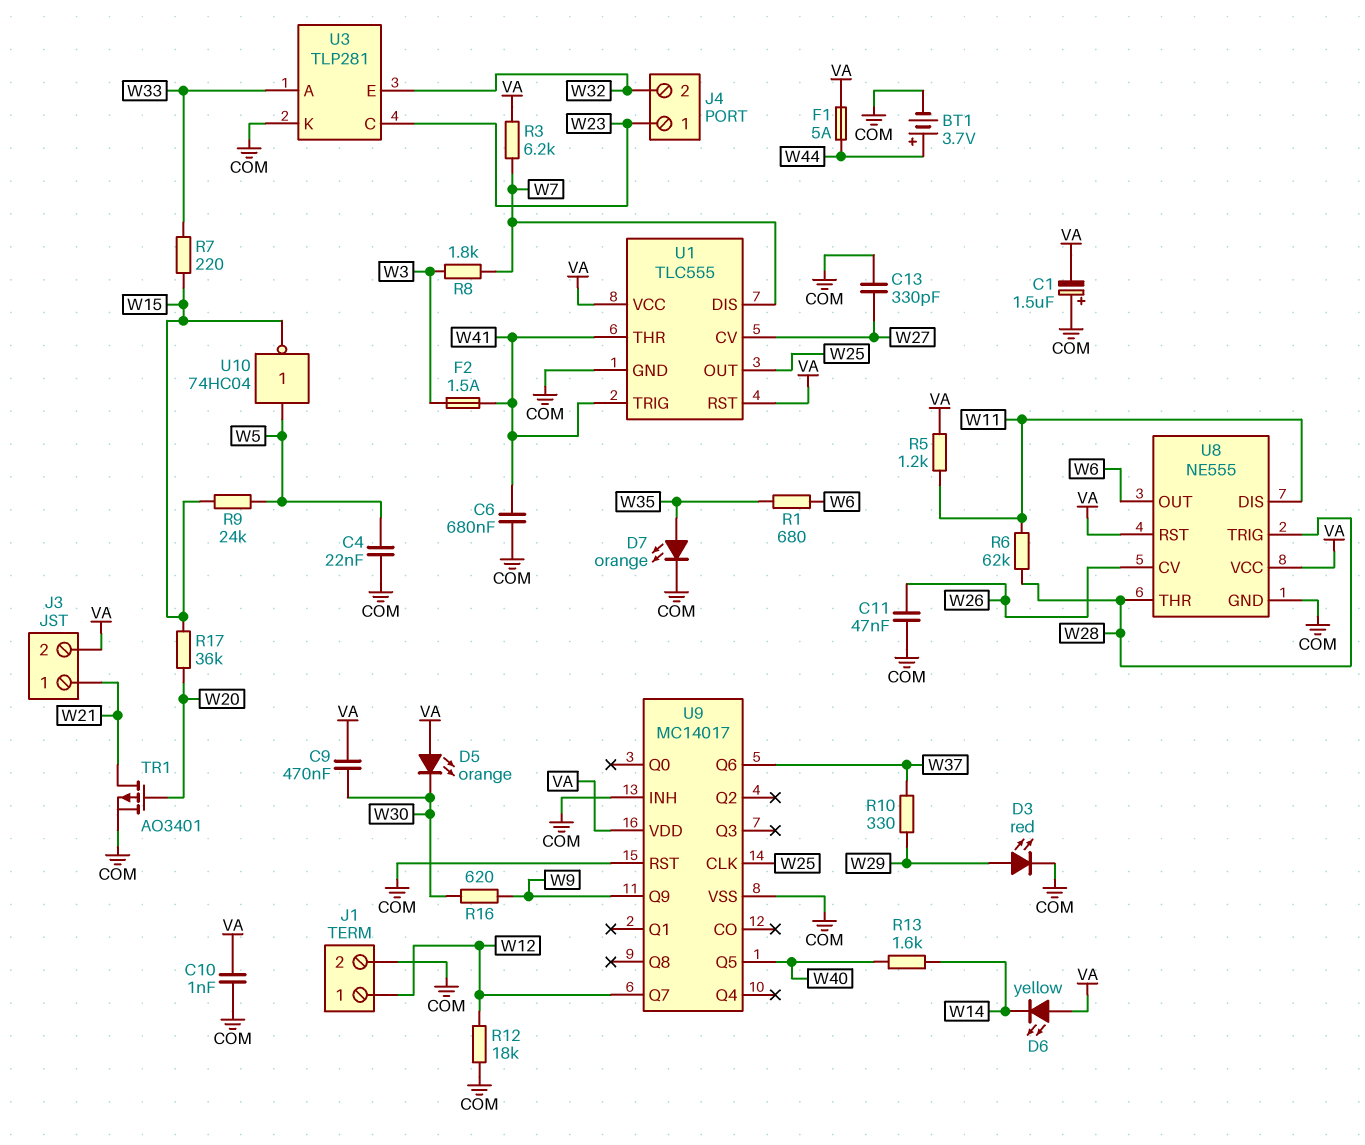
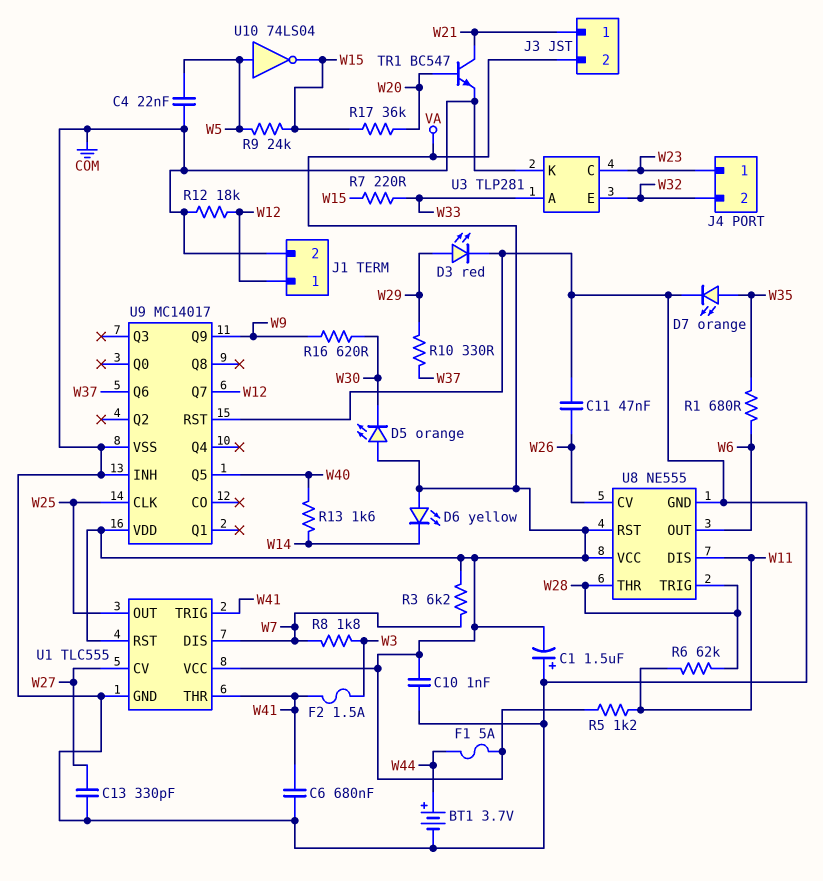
C9: 470nF (VA, W30) -> none
TR1: PMOS AO3401 (G W20, D W21, S COM) -> NPN BC547 (B W20, C W21, E COM)
U10: NOT 74HC04 (in W5, out W15) -> NOT 74LS04 (in W5, out W15)

